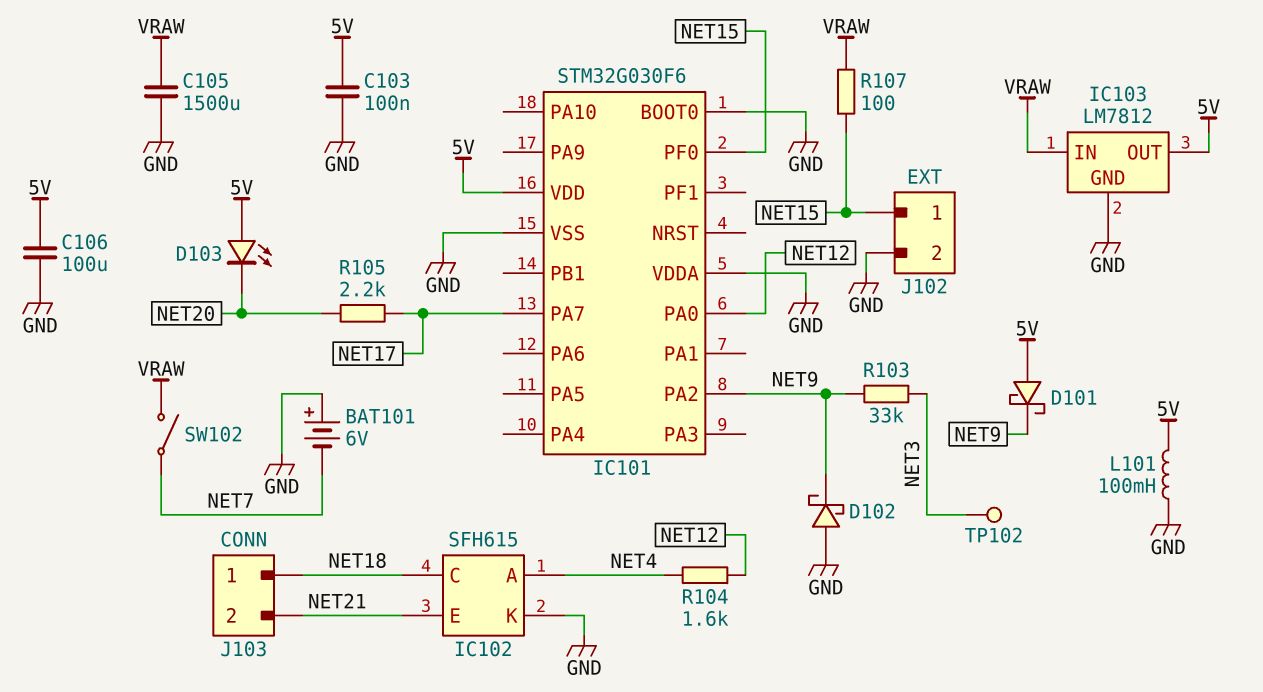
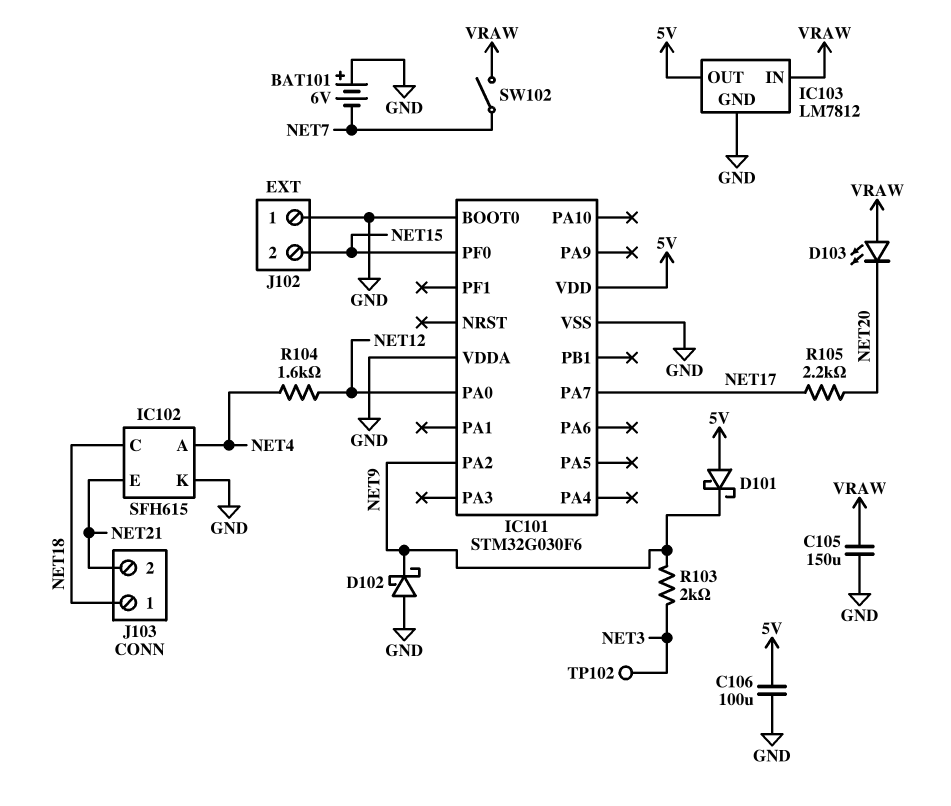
C103: 100nF (5V, GND) -> none
C105: 1500uF (GND, VRAW) -> 150uF (GND, VRAW)
D103: LED (A 5V, K NET20) -> LED (A VRAW, K NET20)
J102 pin 1: NET15 -> GND
J102 pin 2: GND -> NET15
L101: 100mH (5V, GND) -> none
R103: 33k (NET3, NET9) -> 2k (NET3, NET9)
R107: 100 (NET15, VRAW) -> none

